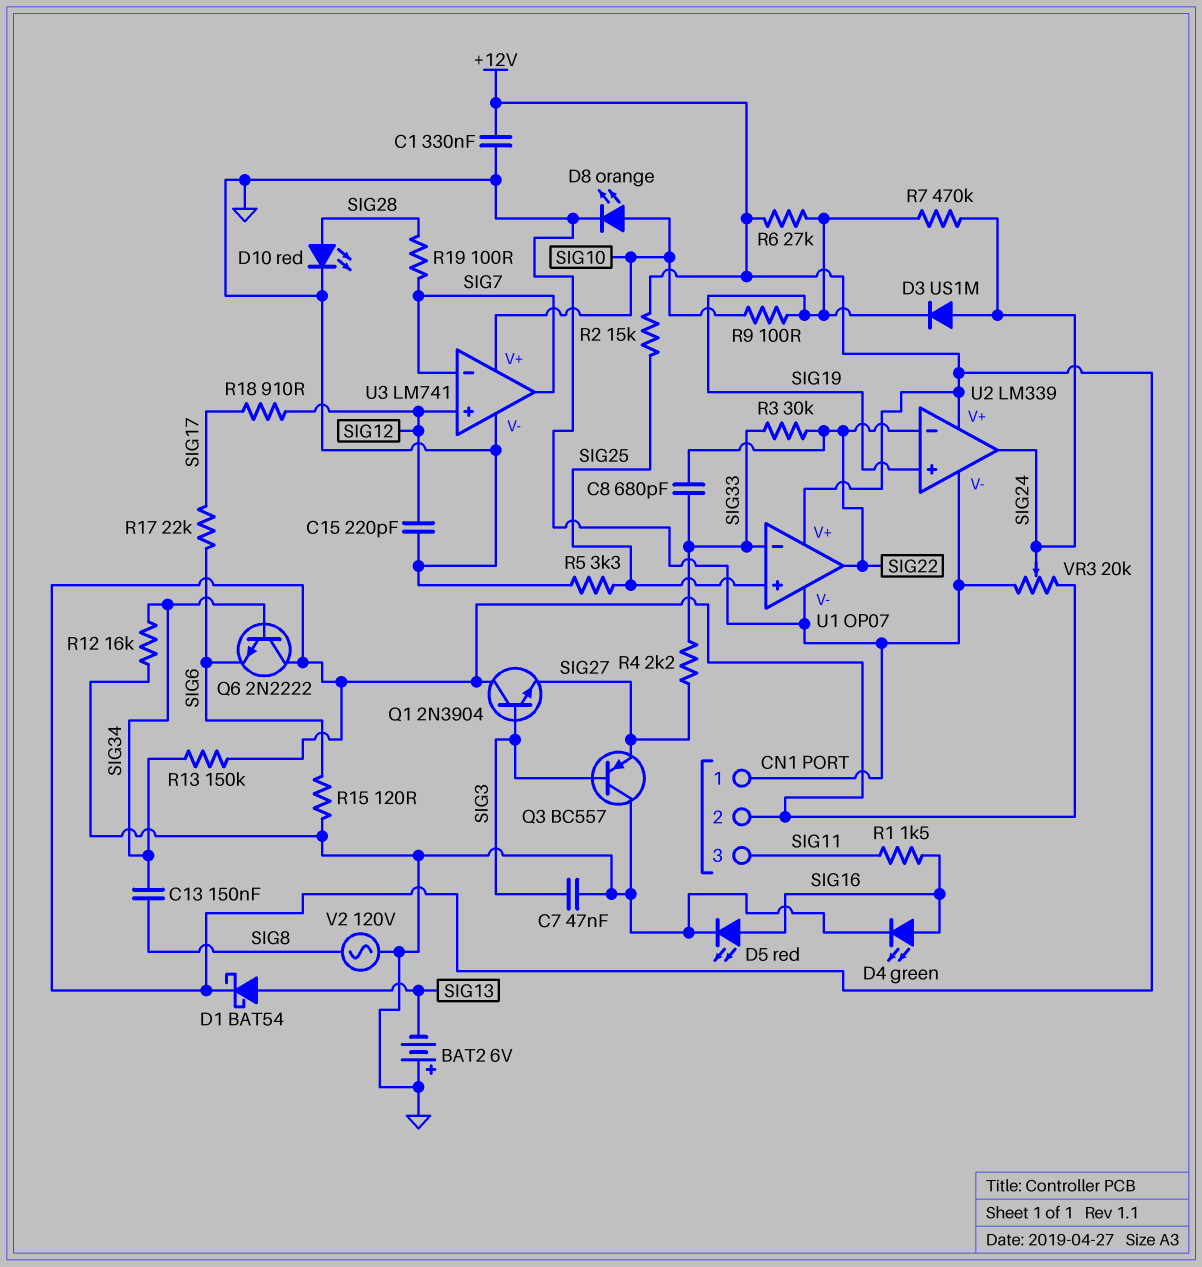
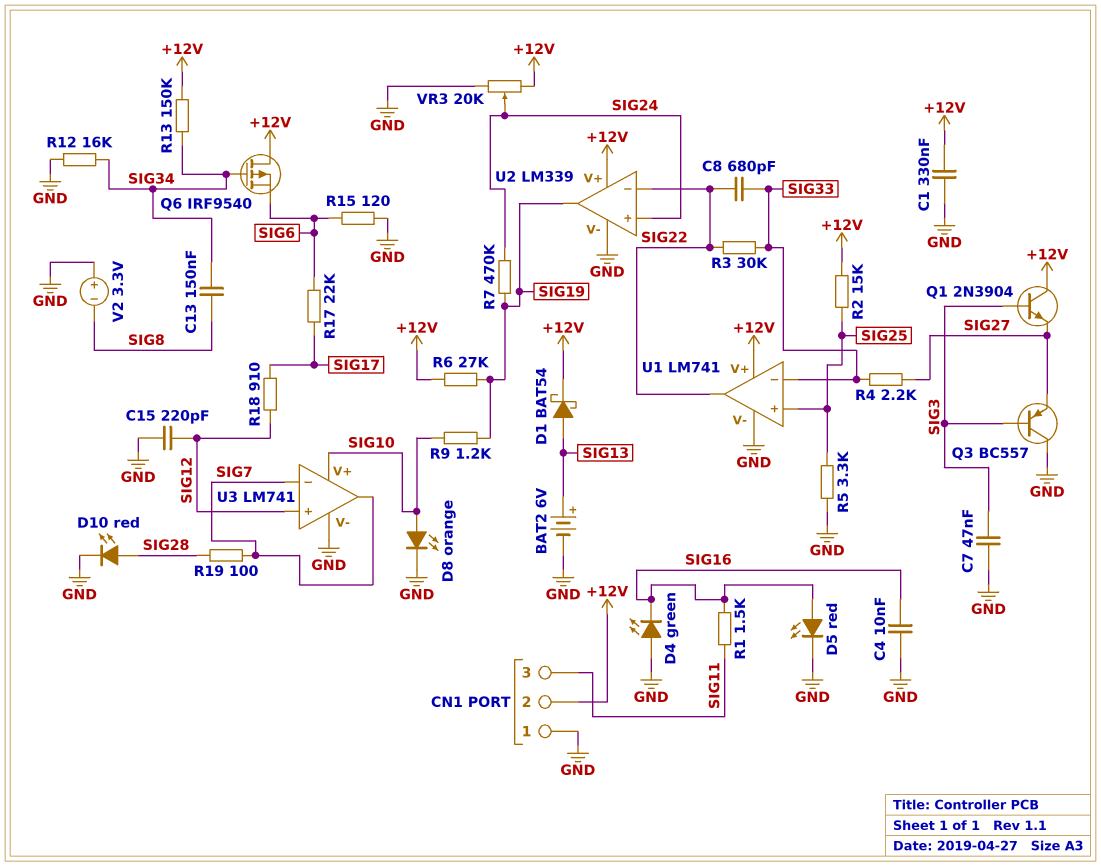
BAT2: 6V (plus GND, minus SIG13) -> 6V (plus SIG13, minus GND)
C4: none -> 10nF (GND, SIG16)
D3: diode US1M (A SIG24, K SIG19) -> none
D4: LED green (A SIG16, K GND) -> LED green (A GND, K SIG16)
Q6: NPN 2N2222 (B SIG34, C +12V, E SIG6) -> PMOS IRF9540 (G SIG34, D +12V, S SIG6)
R9: 100 (SIG10, SIG19) -> 1.2k (SIG10, SIG19)
U1: OP07 -> LM741
U2 pin in+: SIG19 -> SIG24
U2 pin out: SIG24 -> SIG19
V2: AC 120V (GND, SIG8) -> 3.3V (plus GND, minus SIG8)

